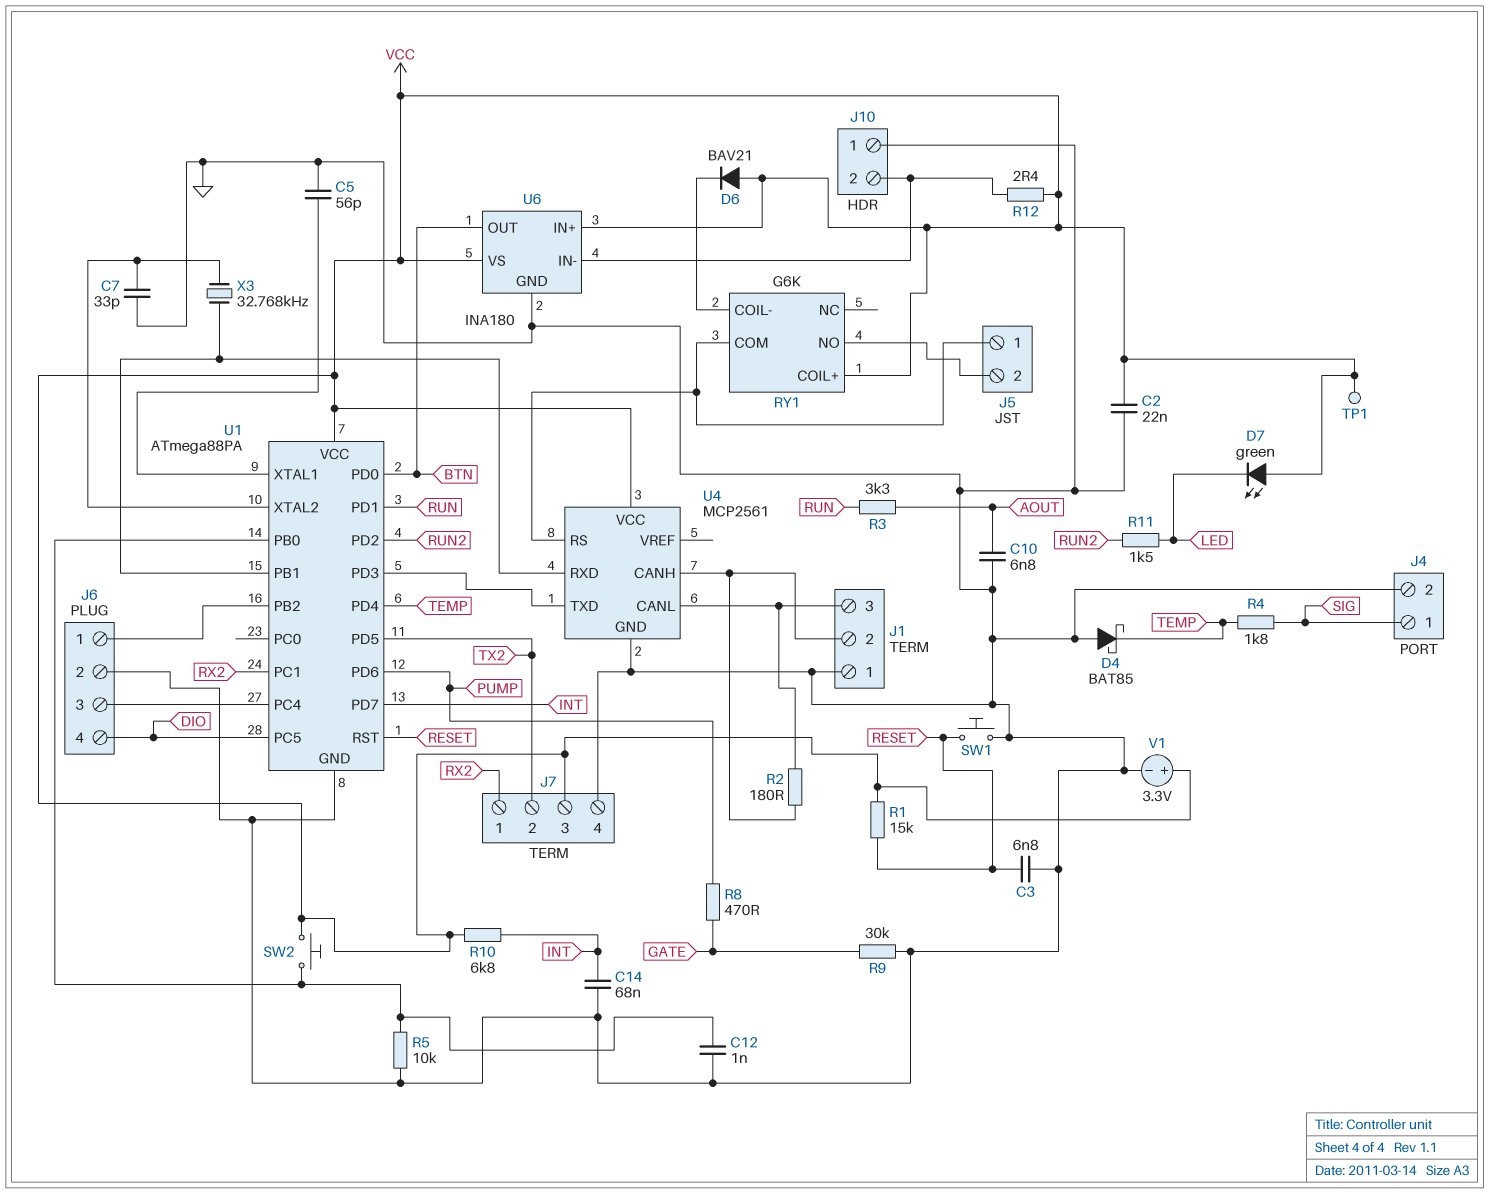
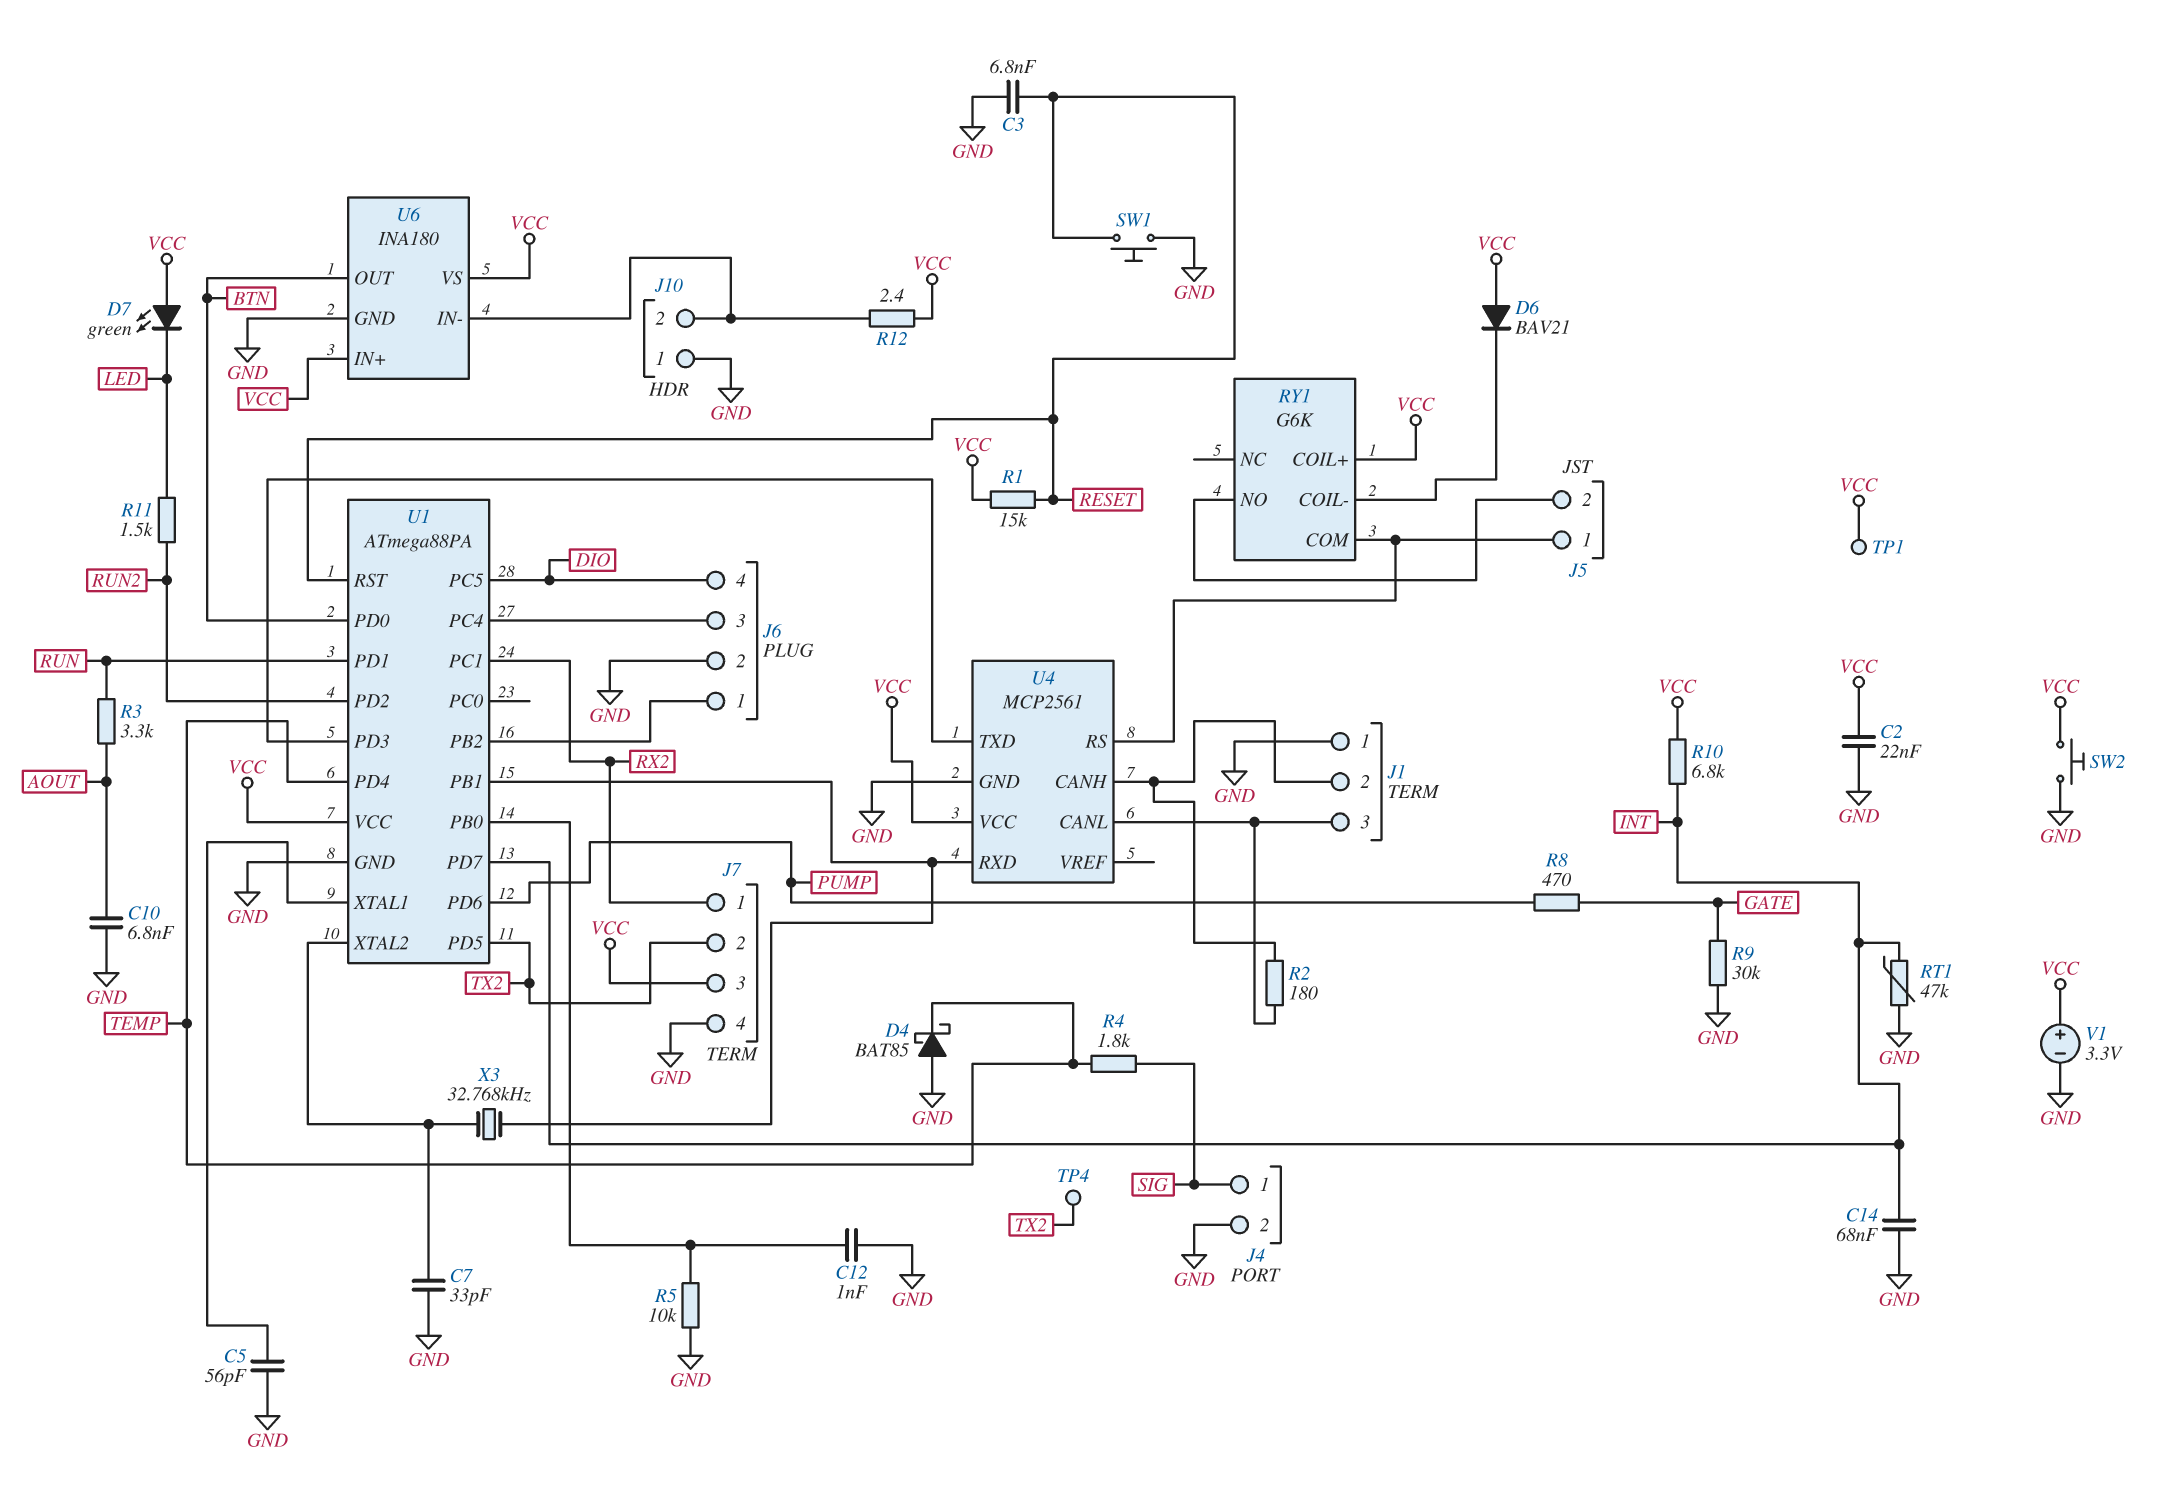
RT1: none -> 47k (GND, INT)
SW2: button (U1/PB0, VCC) -> button (GND, VCC)
TP4: none -> test point (TX2)

